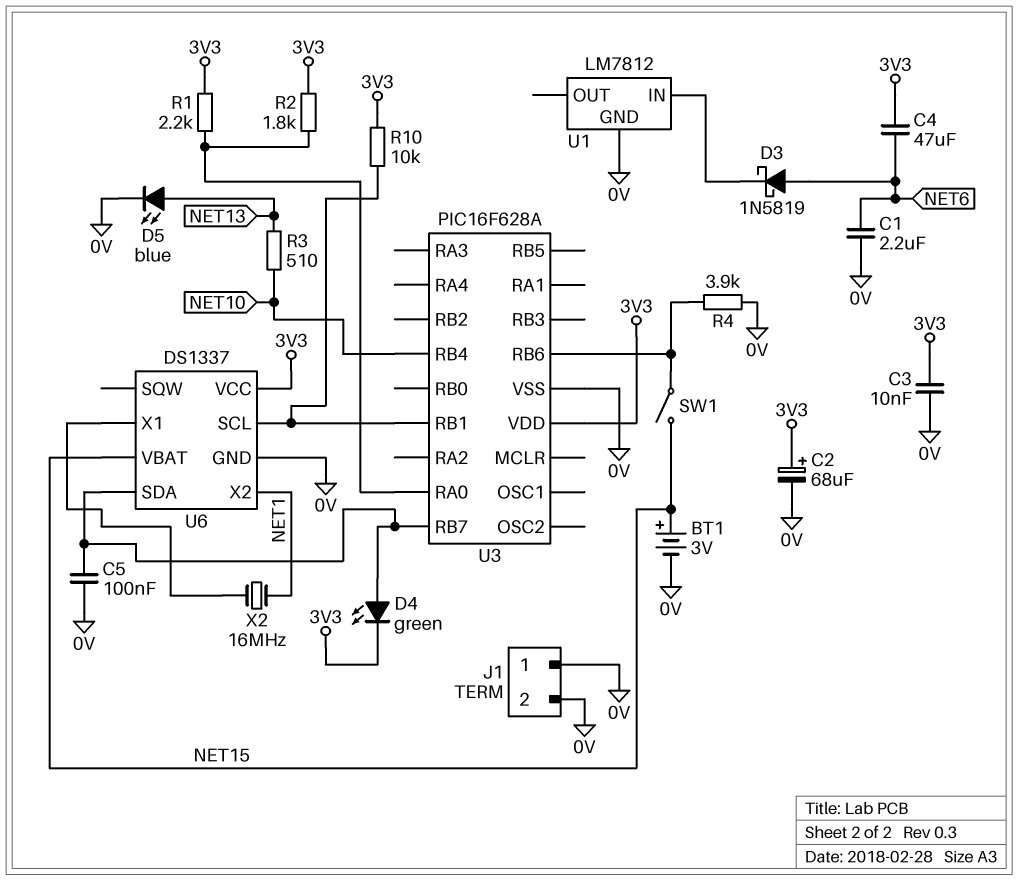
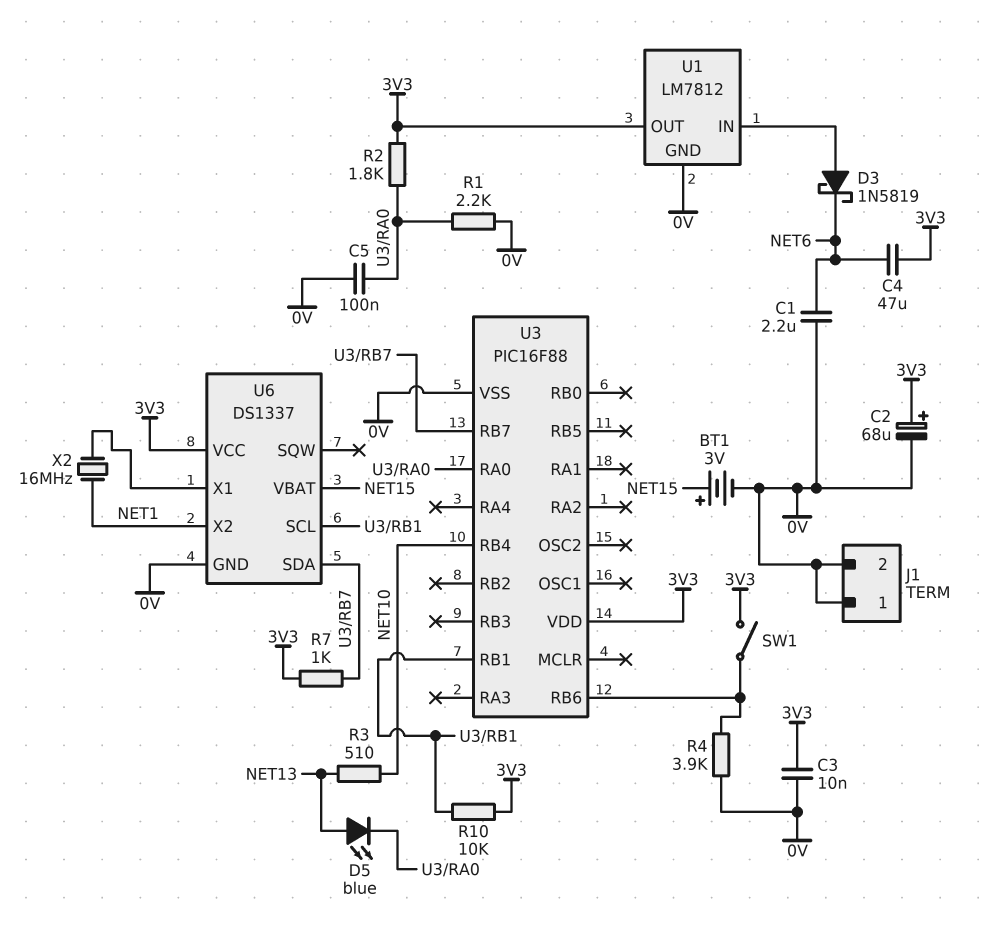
C5: 100nF (0V, U3/RB7) -> 100nF (0V, U3/RA0)
D3: schottky 1N5819 (A NET6, K U1/IN) -> schottky 1N5819 (A U1/IN, K NET6)
D4: LED green (A U3/RB7, K 3V3) -> none
D5: LED blue (A NET13, K 0V) -> LED blue (A NET13, K U3/RA0)
R1: 2.2k (3V3, U3/RA0) -> 2.2k (0V, U3/RA0)
R7: none -> 1k (3V3, U3/RB7)
SW1: switch (NET15, U3/RB6) -> switch (3V3, U3/RB6)
U1 pin OUT: none -> 3V3
U3: PIC16F628A -> PIC16F88

